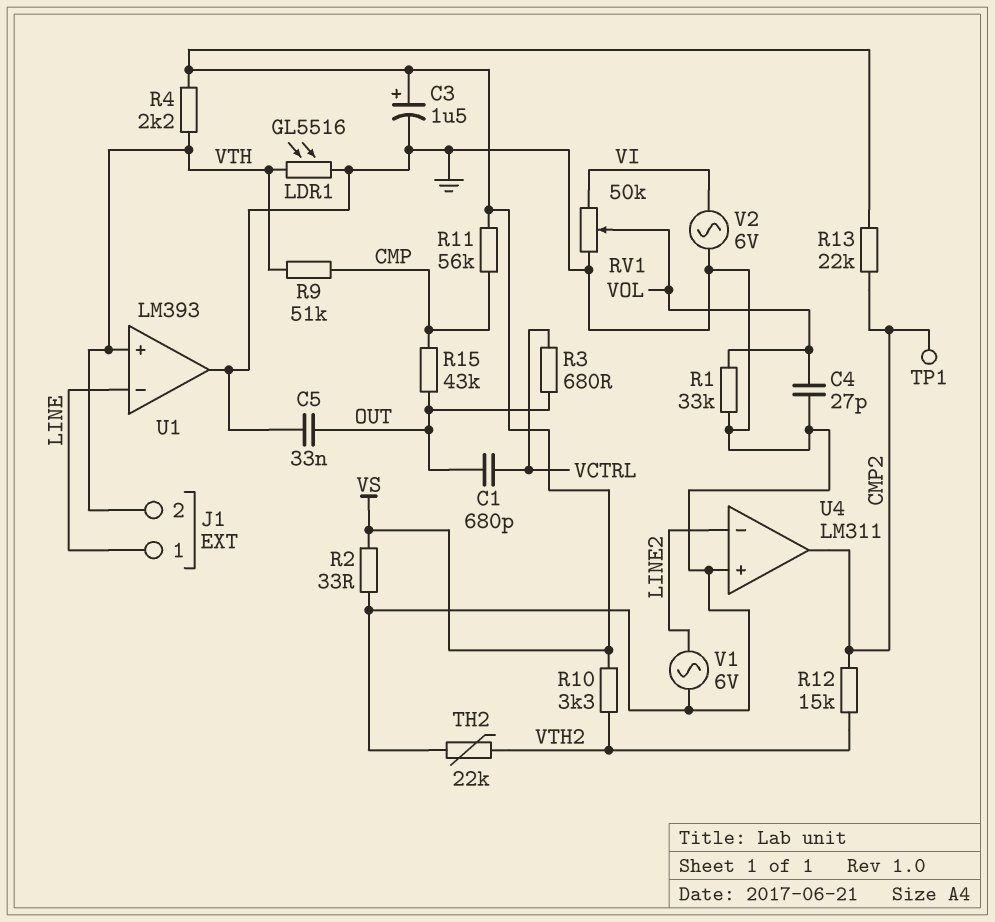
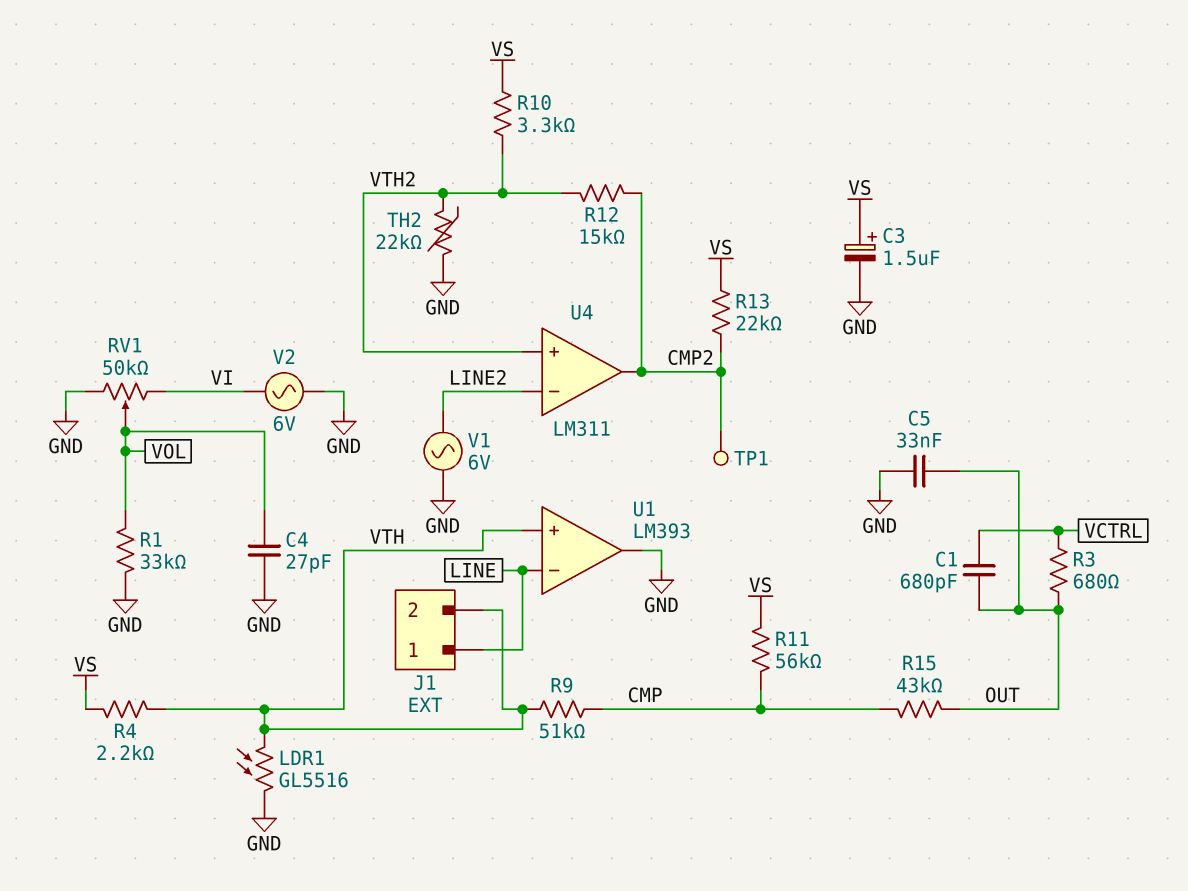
R2: 33 (GND, VS) -> none
U4 pin in+: GND -> VTH2

